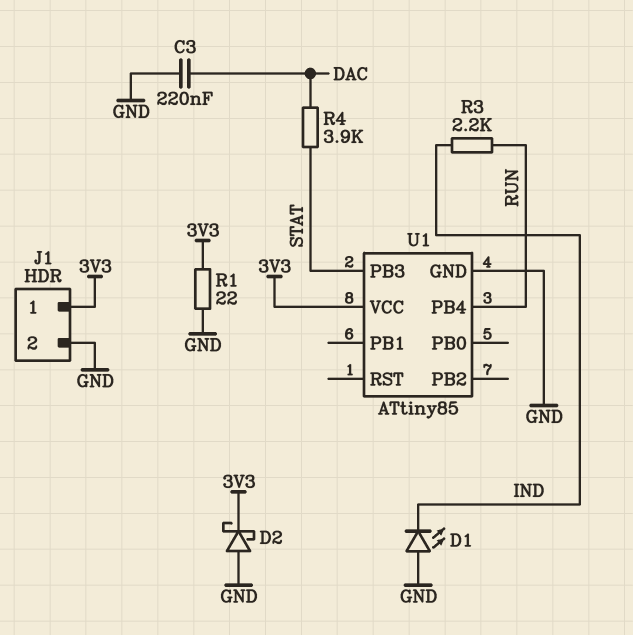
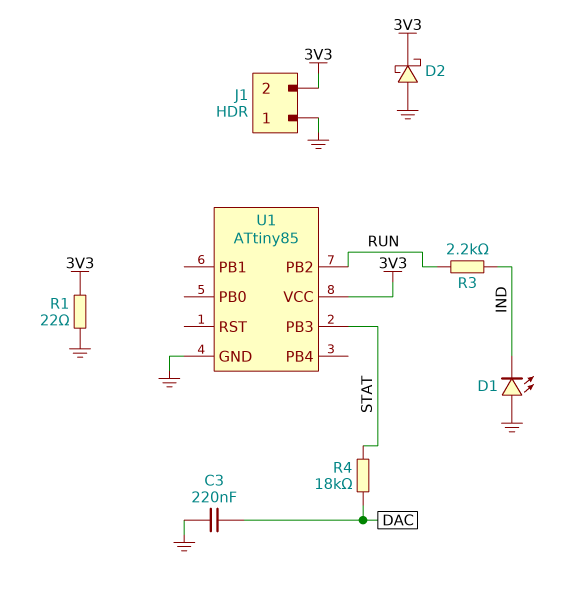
J1 pin 1: 3V3 -> GND
J1 pin 2: GND -> 3V3
R4: 3.9k (DAC, STAT) -> 18k (DAC, STAT)
U1 pin PB2: none -> RUN
U1 pin PB4: RUN -> none

